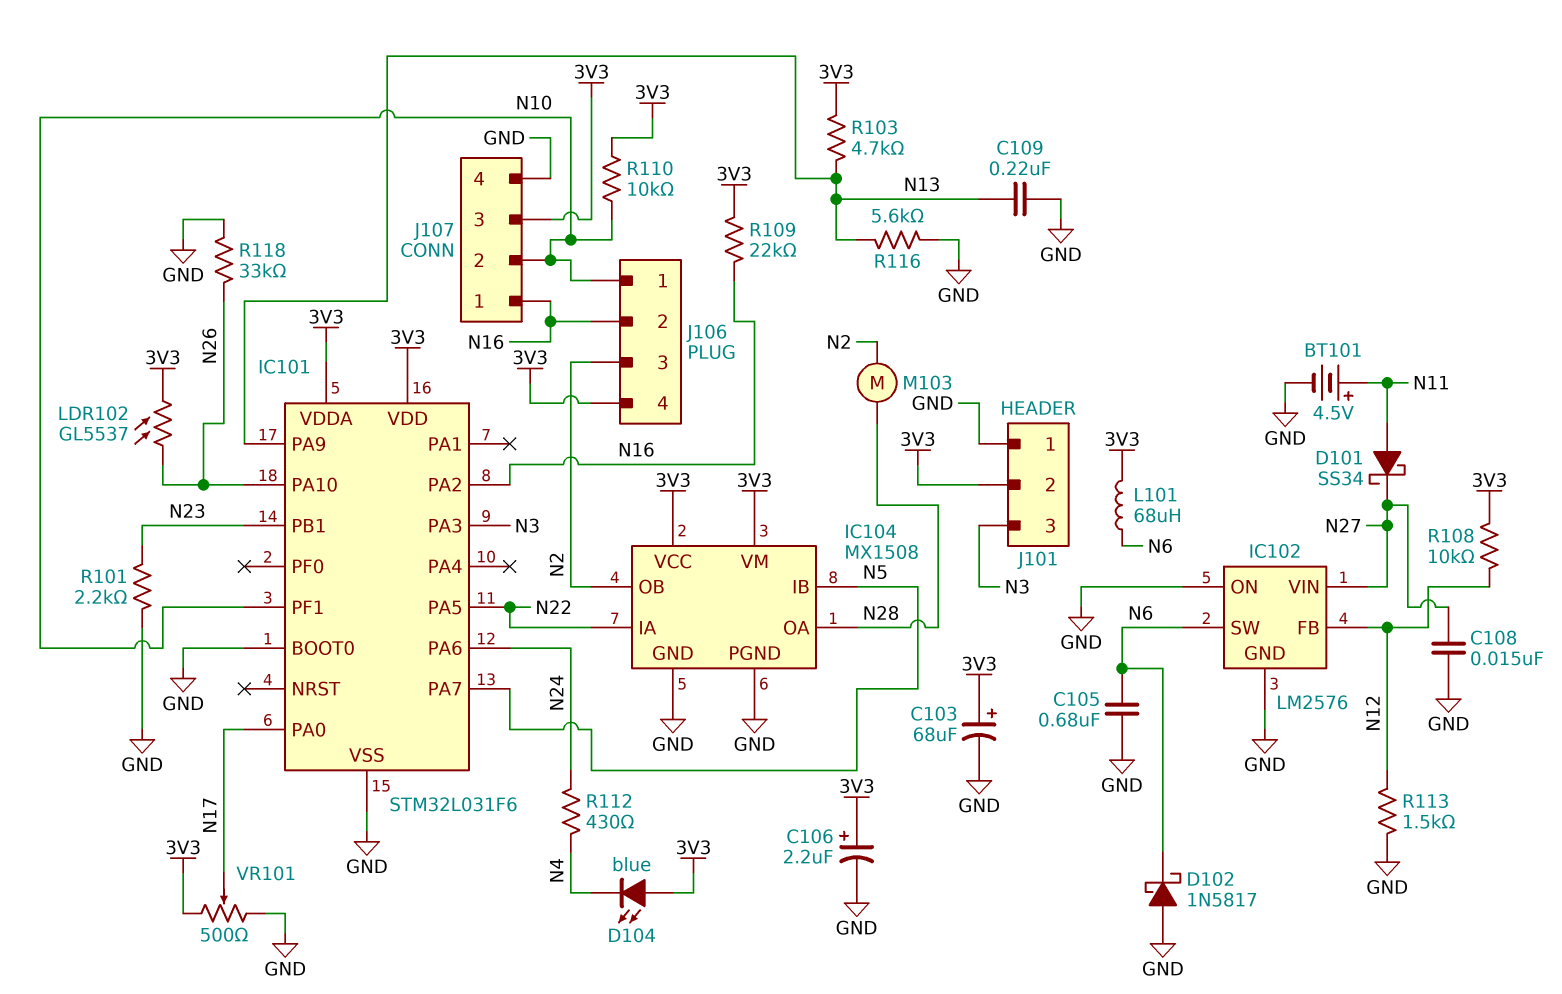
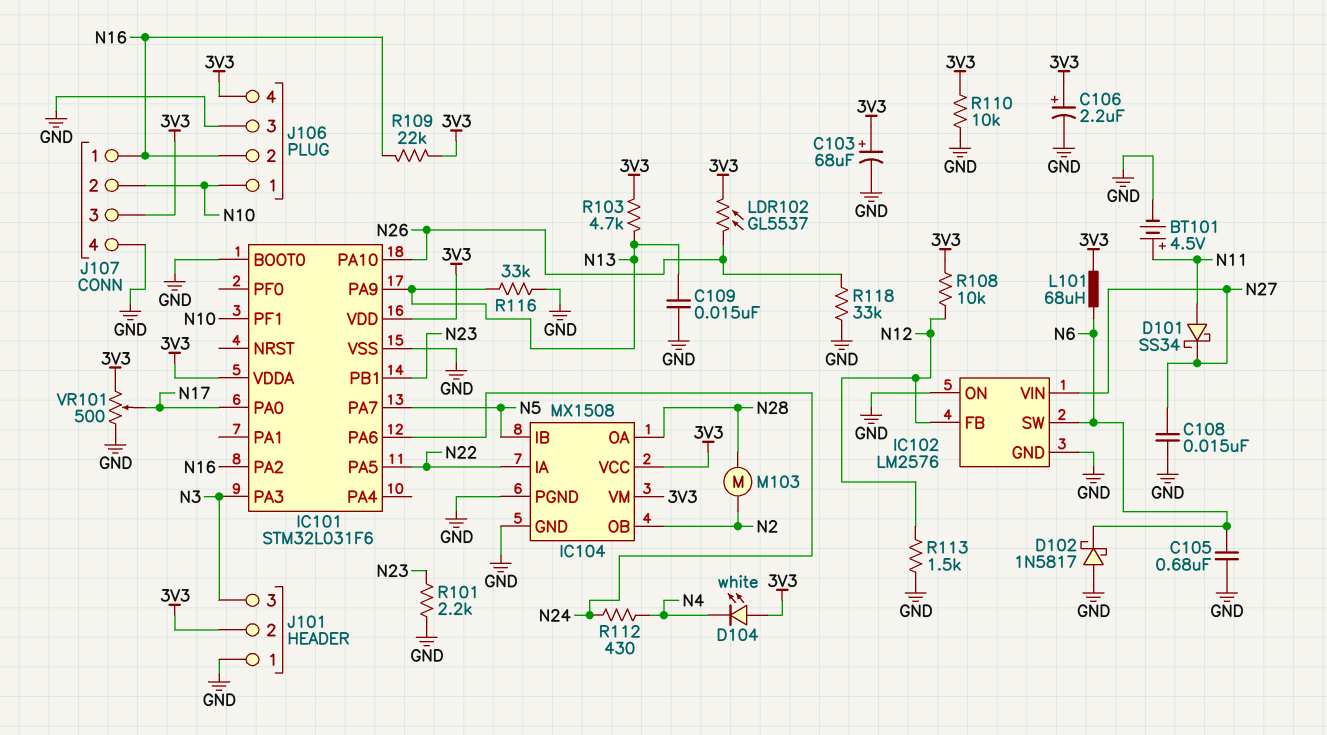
C109: 220nF (GND, N13) -> 15nF (GND, N13)
D104: LED blue (A 3V3, K N4) -> LED white (A 3V3, K N4)
J106 pin 3: N2 -> GND
R110: 10k (3V3, N10) -> 10k (3V3, GND)
R116: 5.6k (GND, N13) -> 33k (GND, N13)

